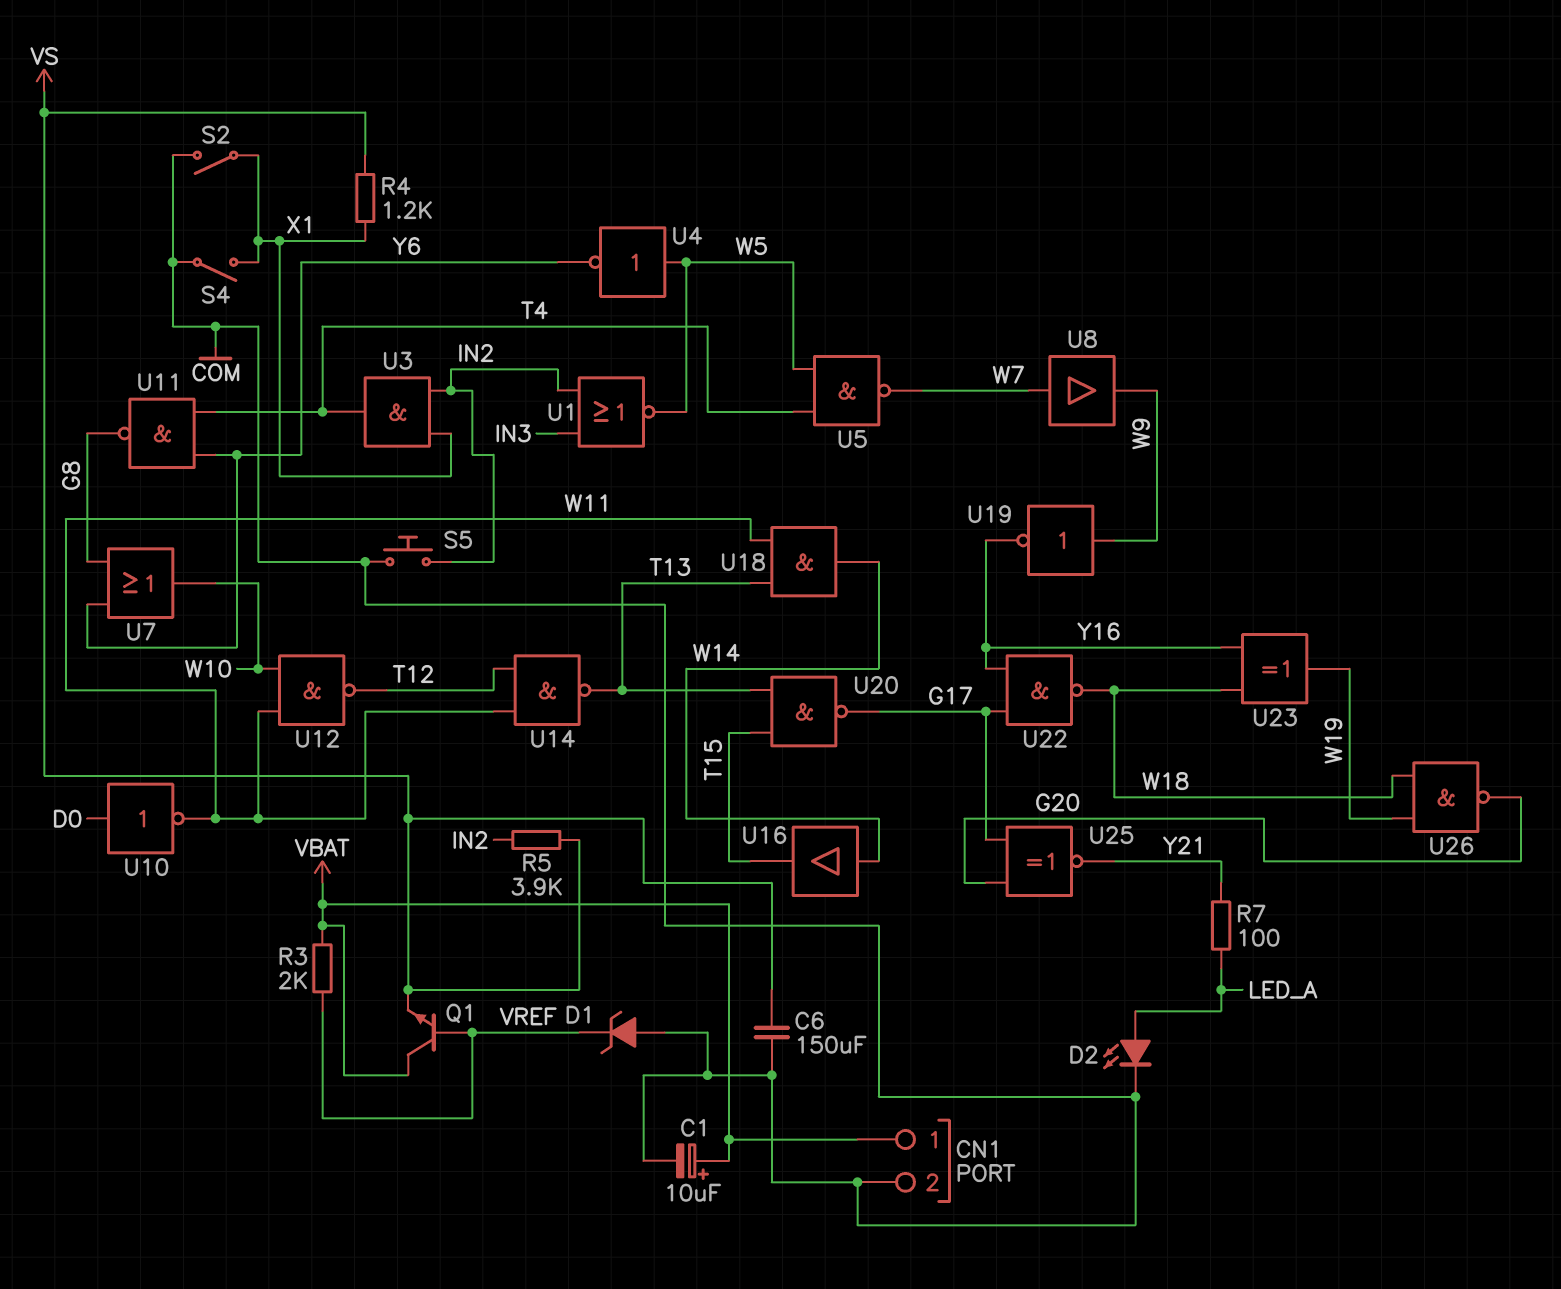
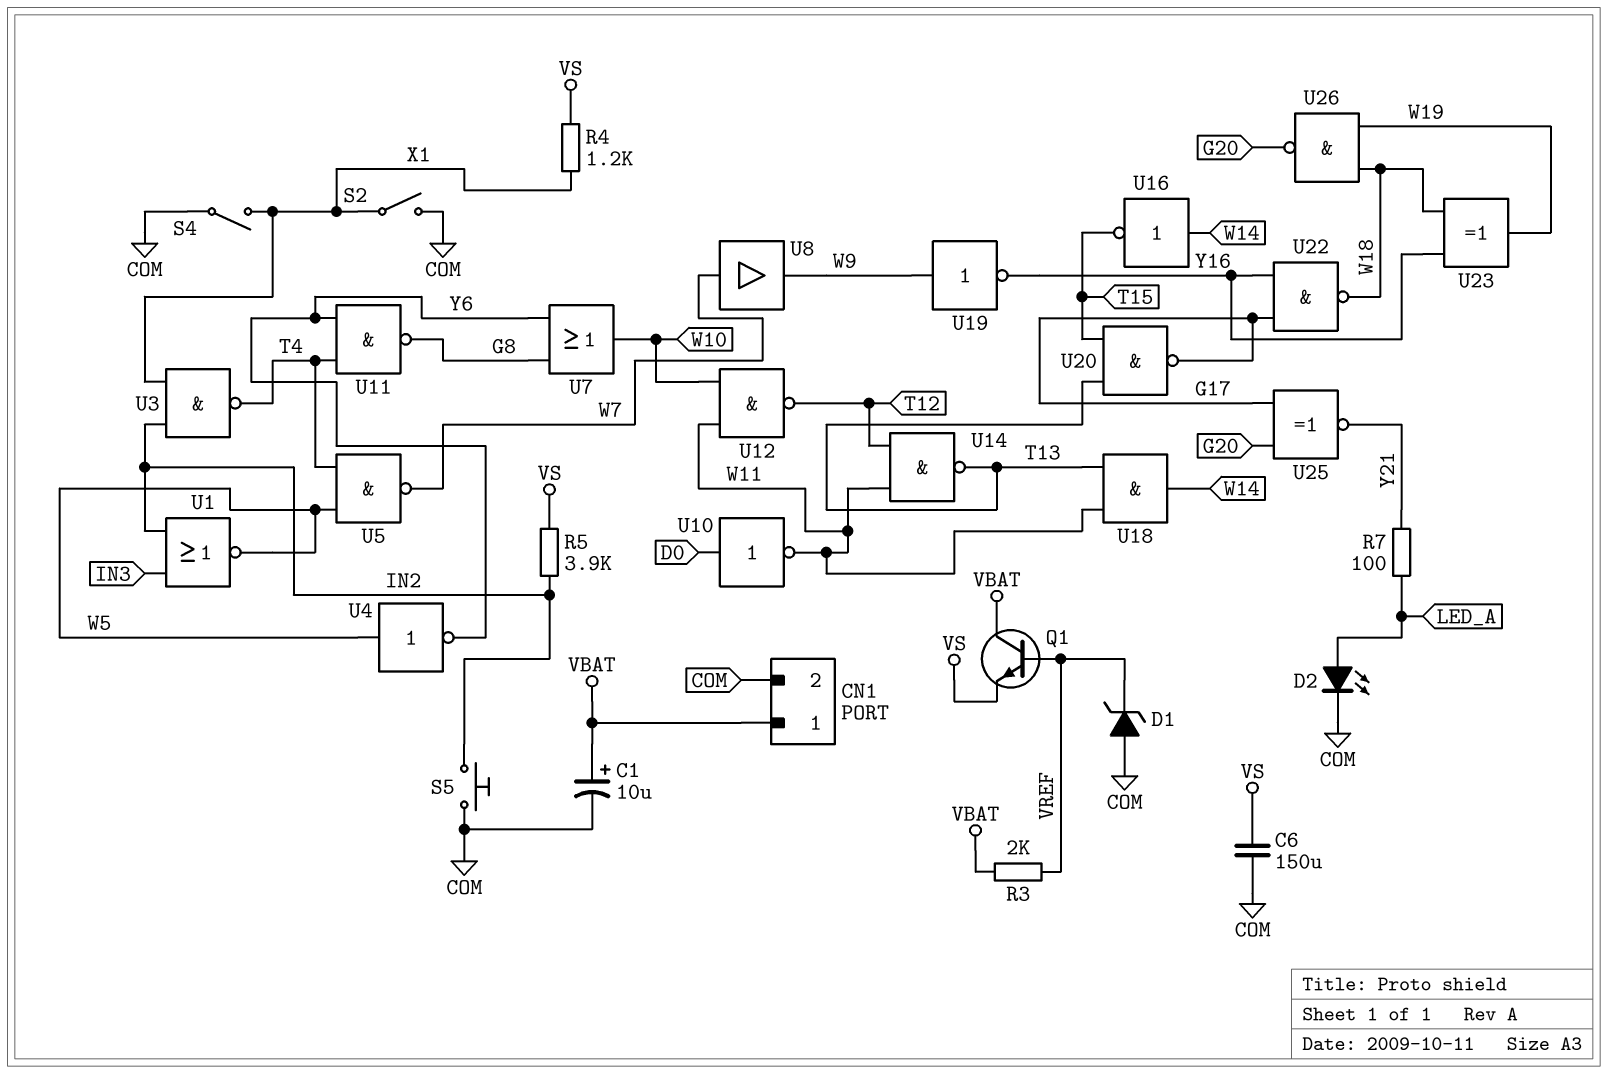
U3: AND (in IN2, in X1, out T4) -> NAND (in IN2, in X1, out T4)
U16: buffer (in W14, out T15) -> NOT (in W14, out T15)

